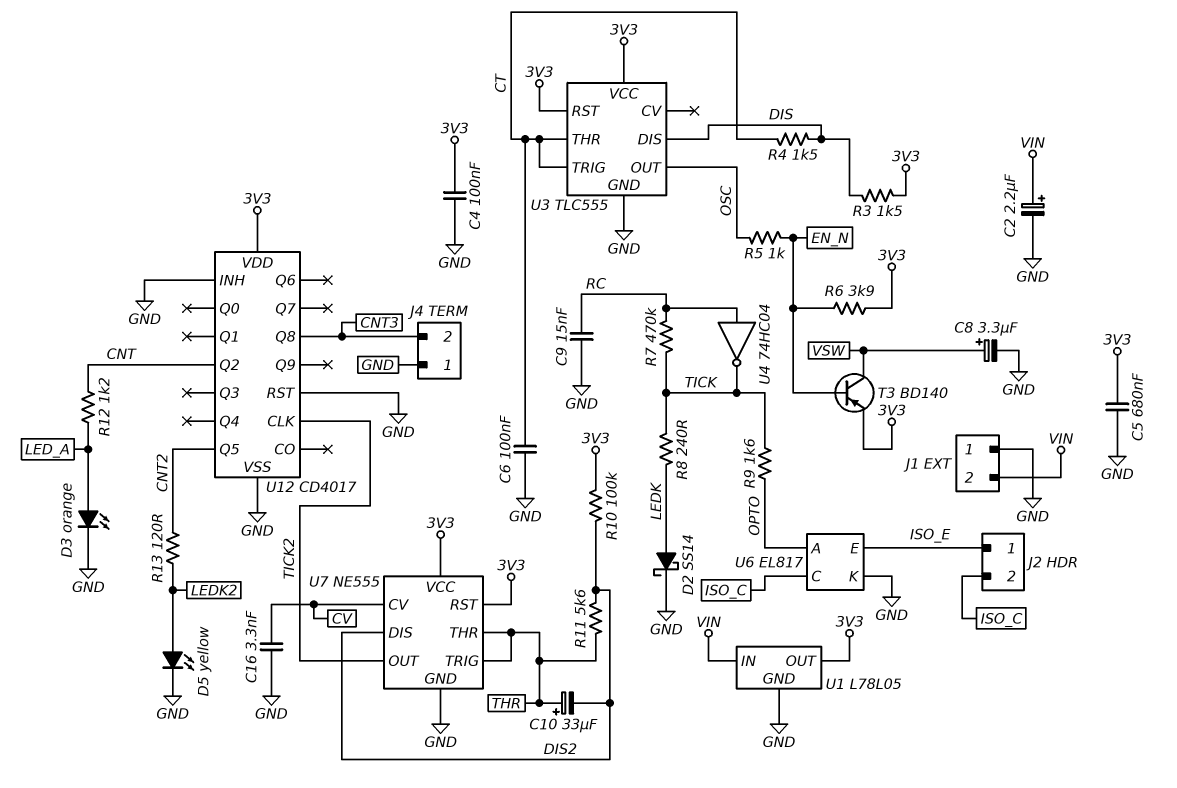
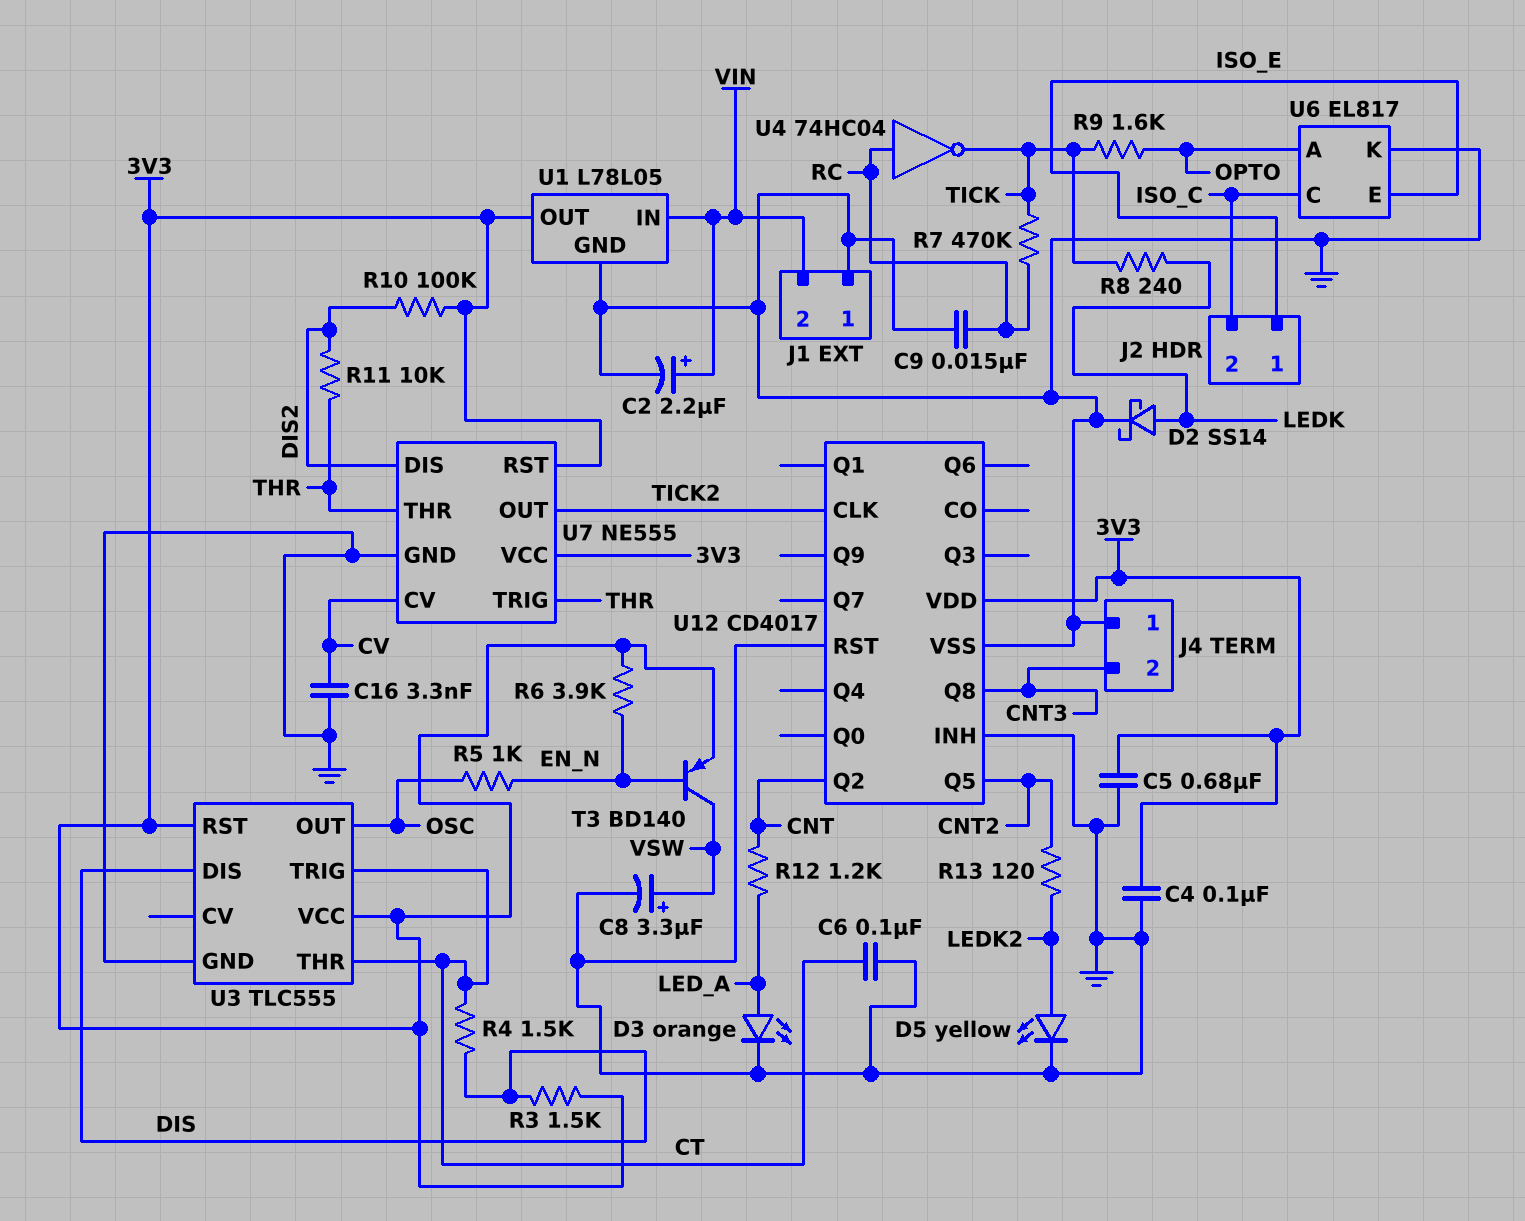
C10: 33uF (plus THR, minus DIS2) -> none
R11: 5.6k (DIS2, THR) -> 10k (DIS2, THR)

